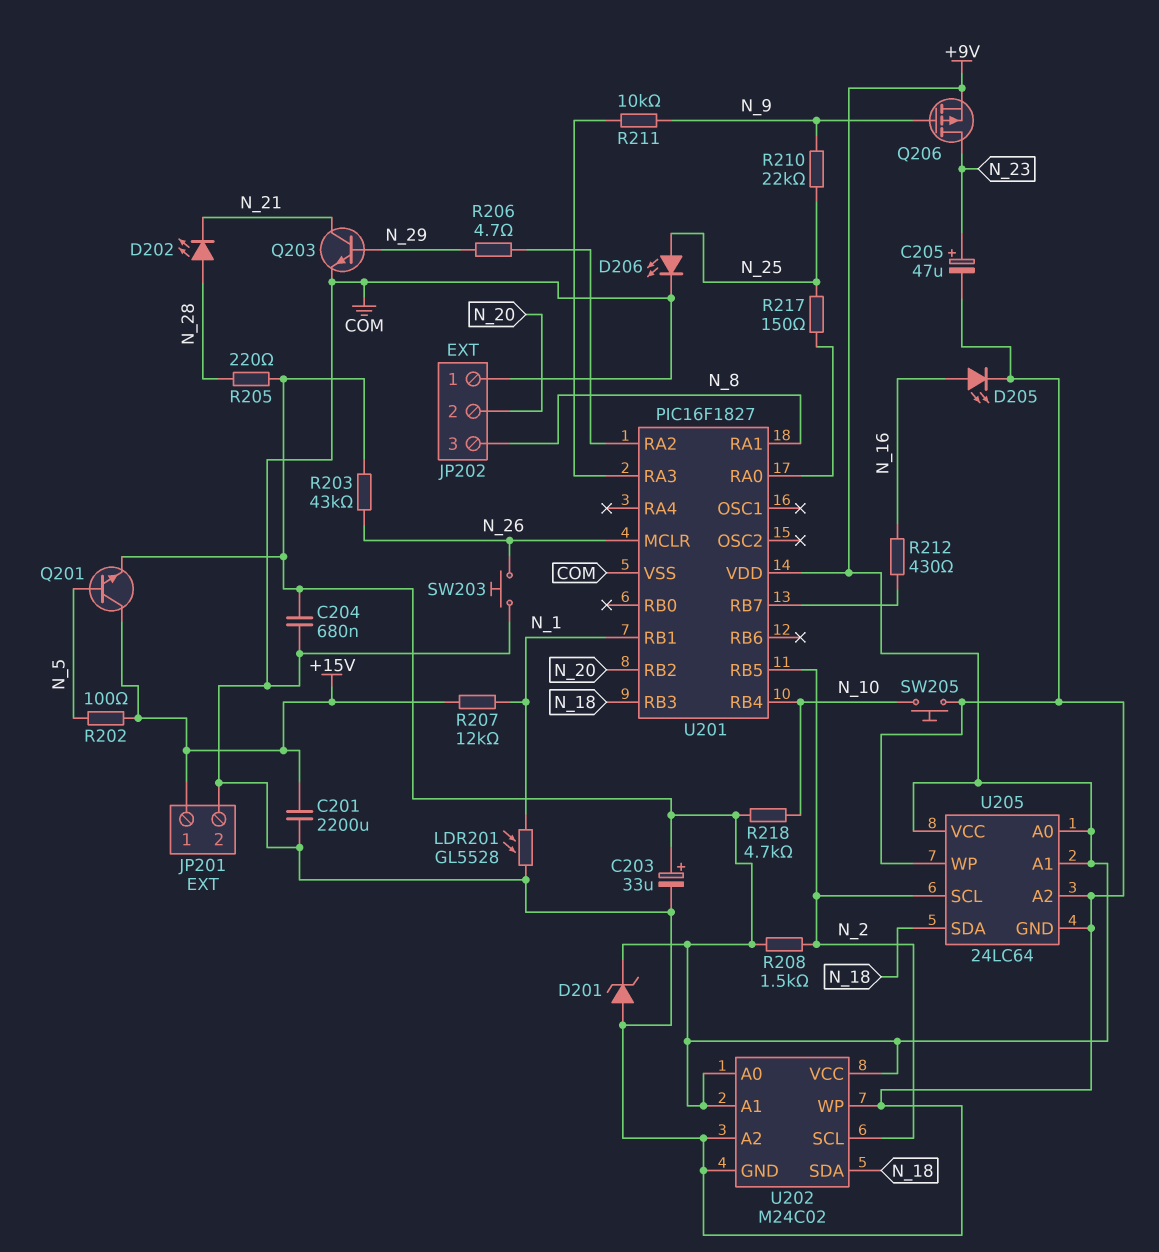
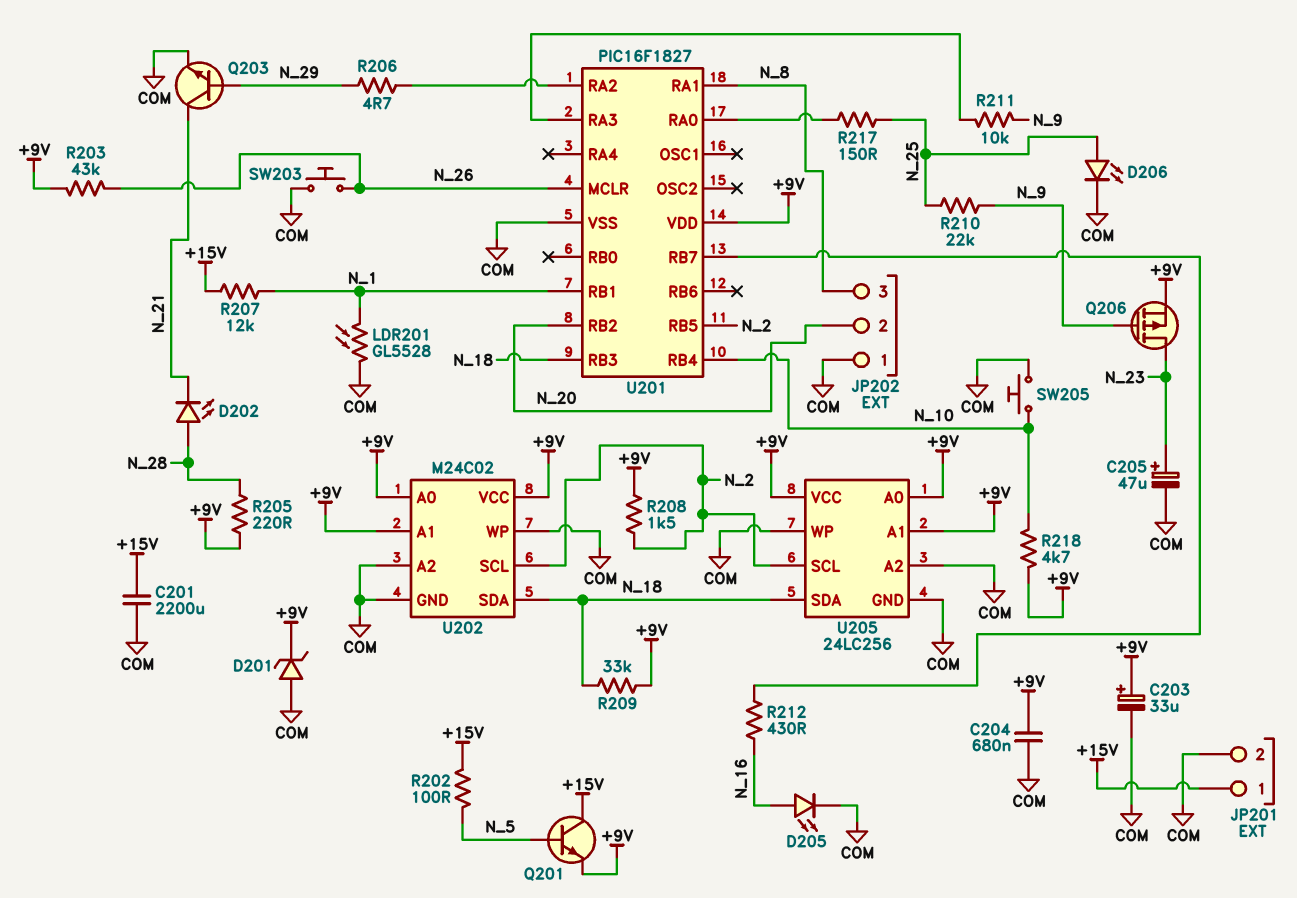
R209: none -> 33k (+9V, N_18)
U205: 24LC64 -> 24LC256

